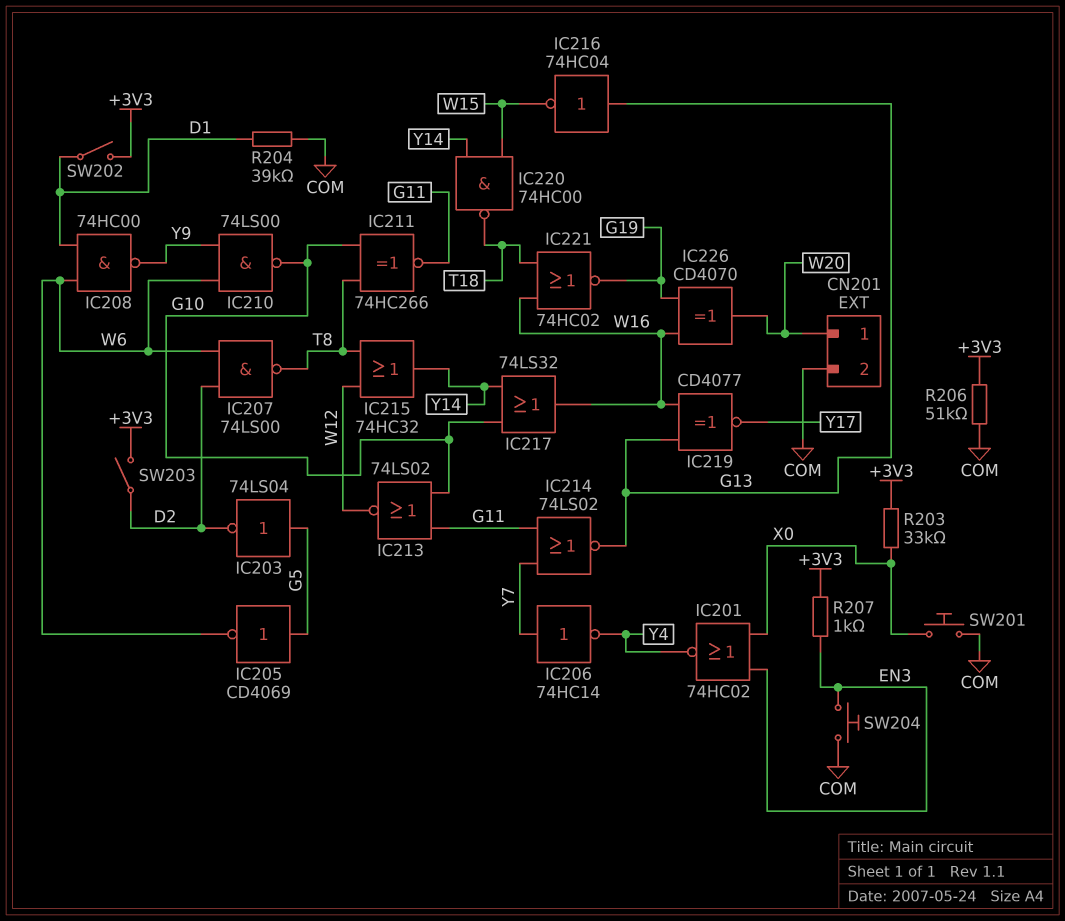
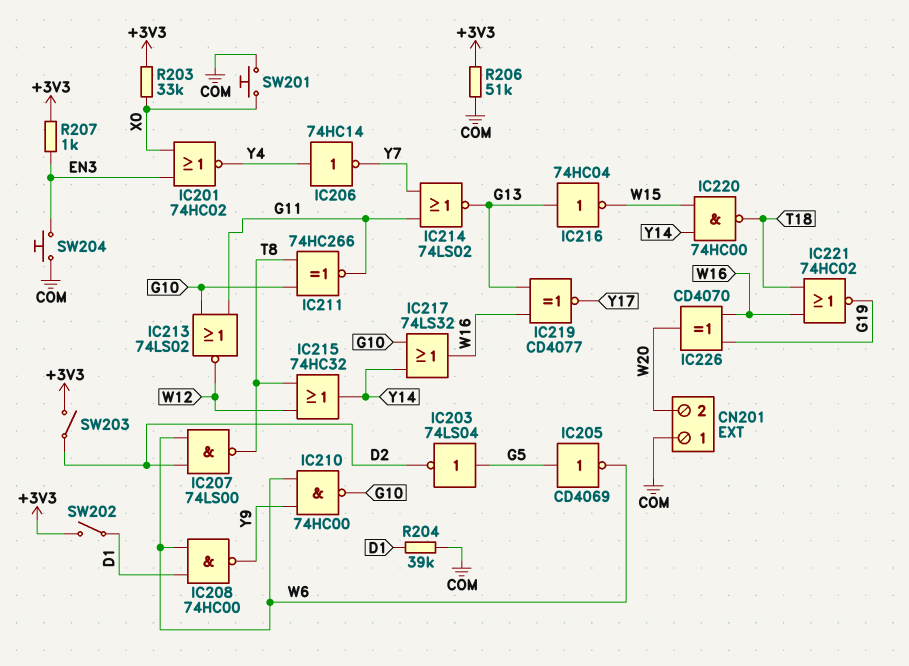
CN201 pin 1: W20 -> COM
CN201 pin 2: COM -> W20
IC206: NOT 74HC14 (in Y7, out Y4) -> NOT 74HC14 (in Y4, out Y7)
IC210: NAND 74LS00 (in W6, in Y9, out G10) -> NAND 74HC00 (in W6, in Y9, out G10)

